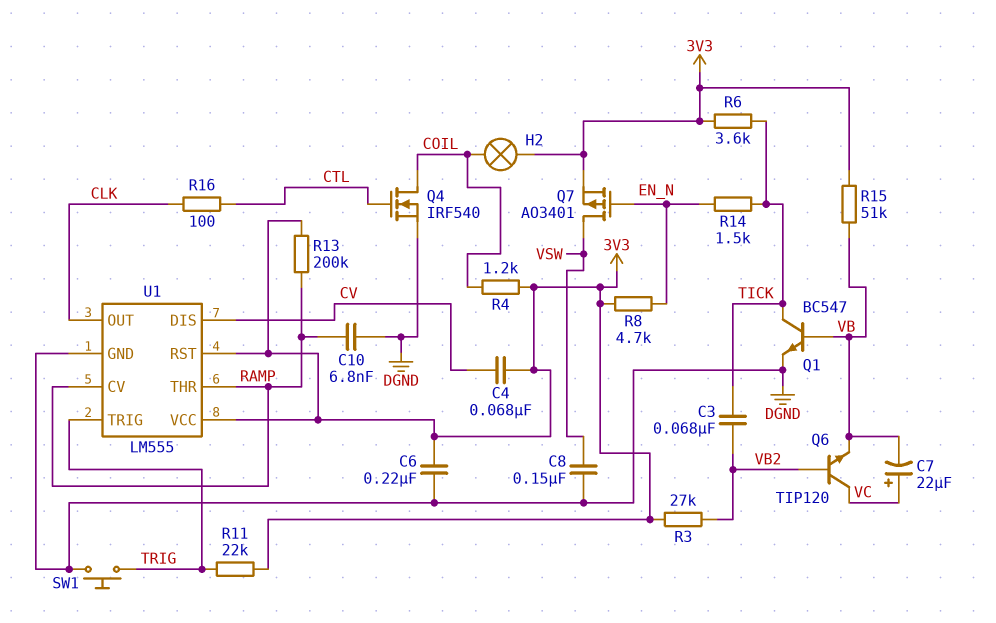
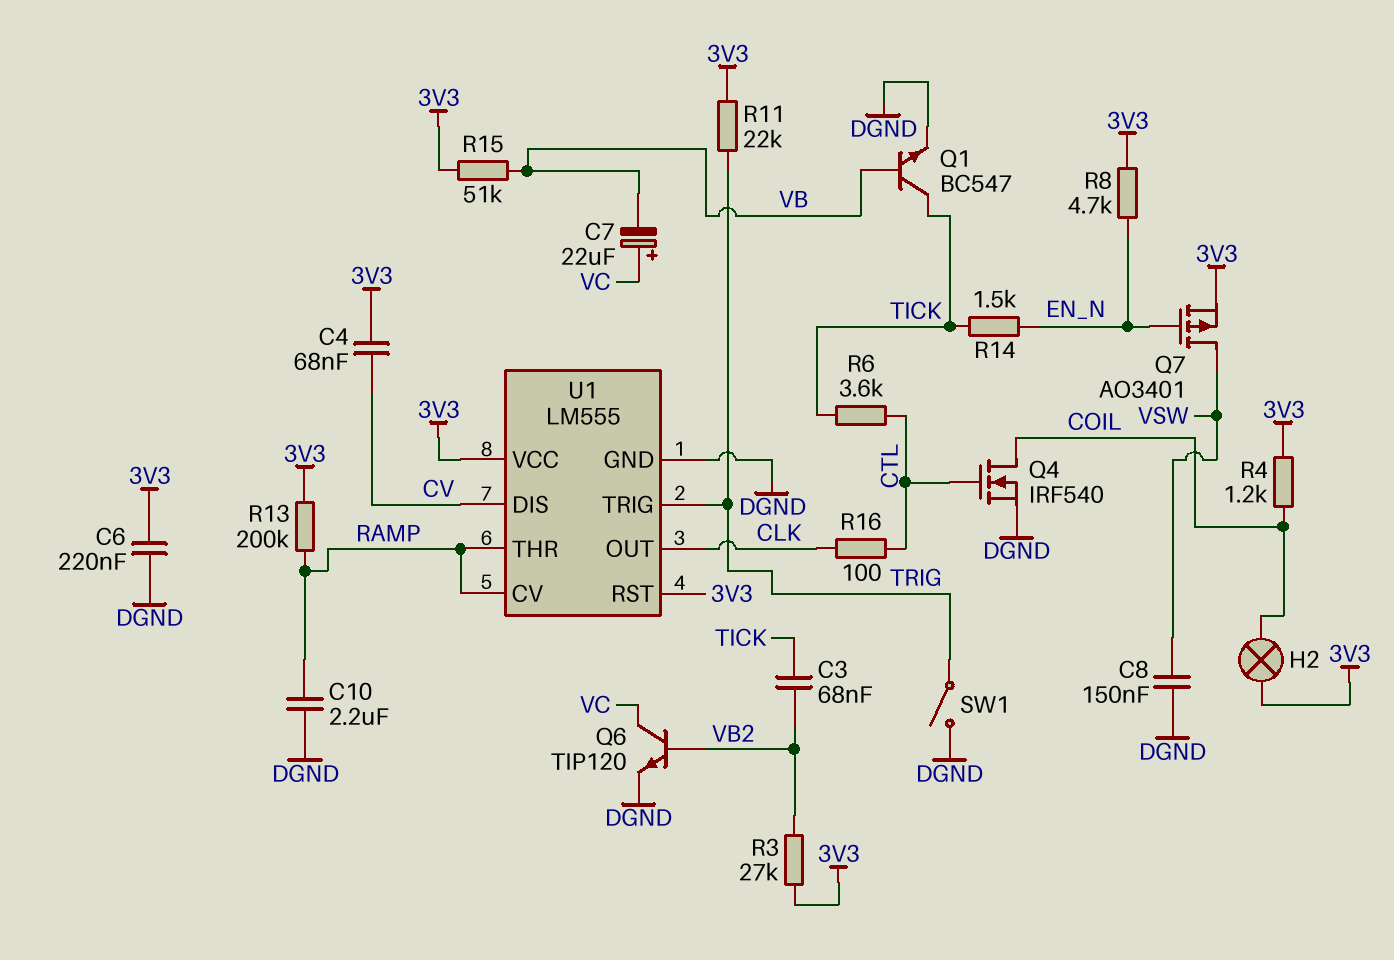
C10: 6.8nF (DGND, RAMP) -> 2.2uF (DGND, RAMP)
Q6: NPN TIP120 (B VB2, C VC, E VB) -> NPN TIP120 (B VB2, C VC, E DGND)
R6: 3.6k (3V3, TICK) -> 3.6k (CTL, TICK)
SW1: button (DGND, TRIG) -> switch (DGND, TRIG)

